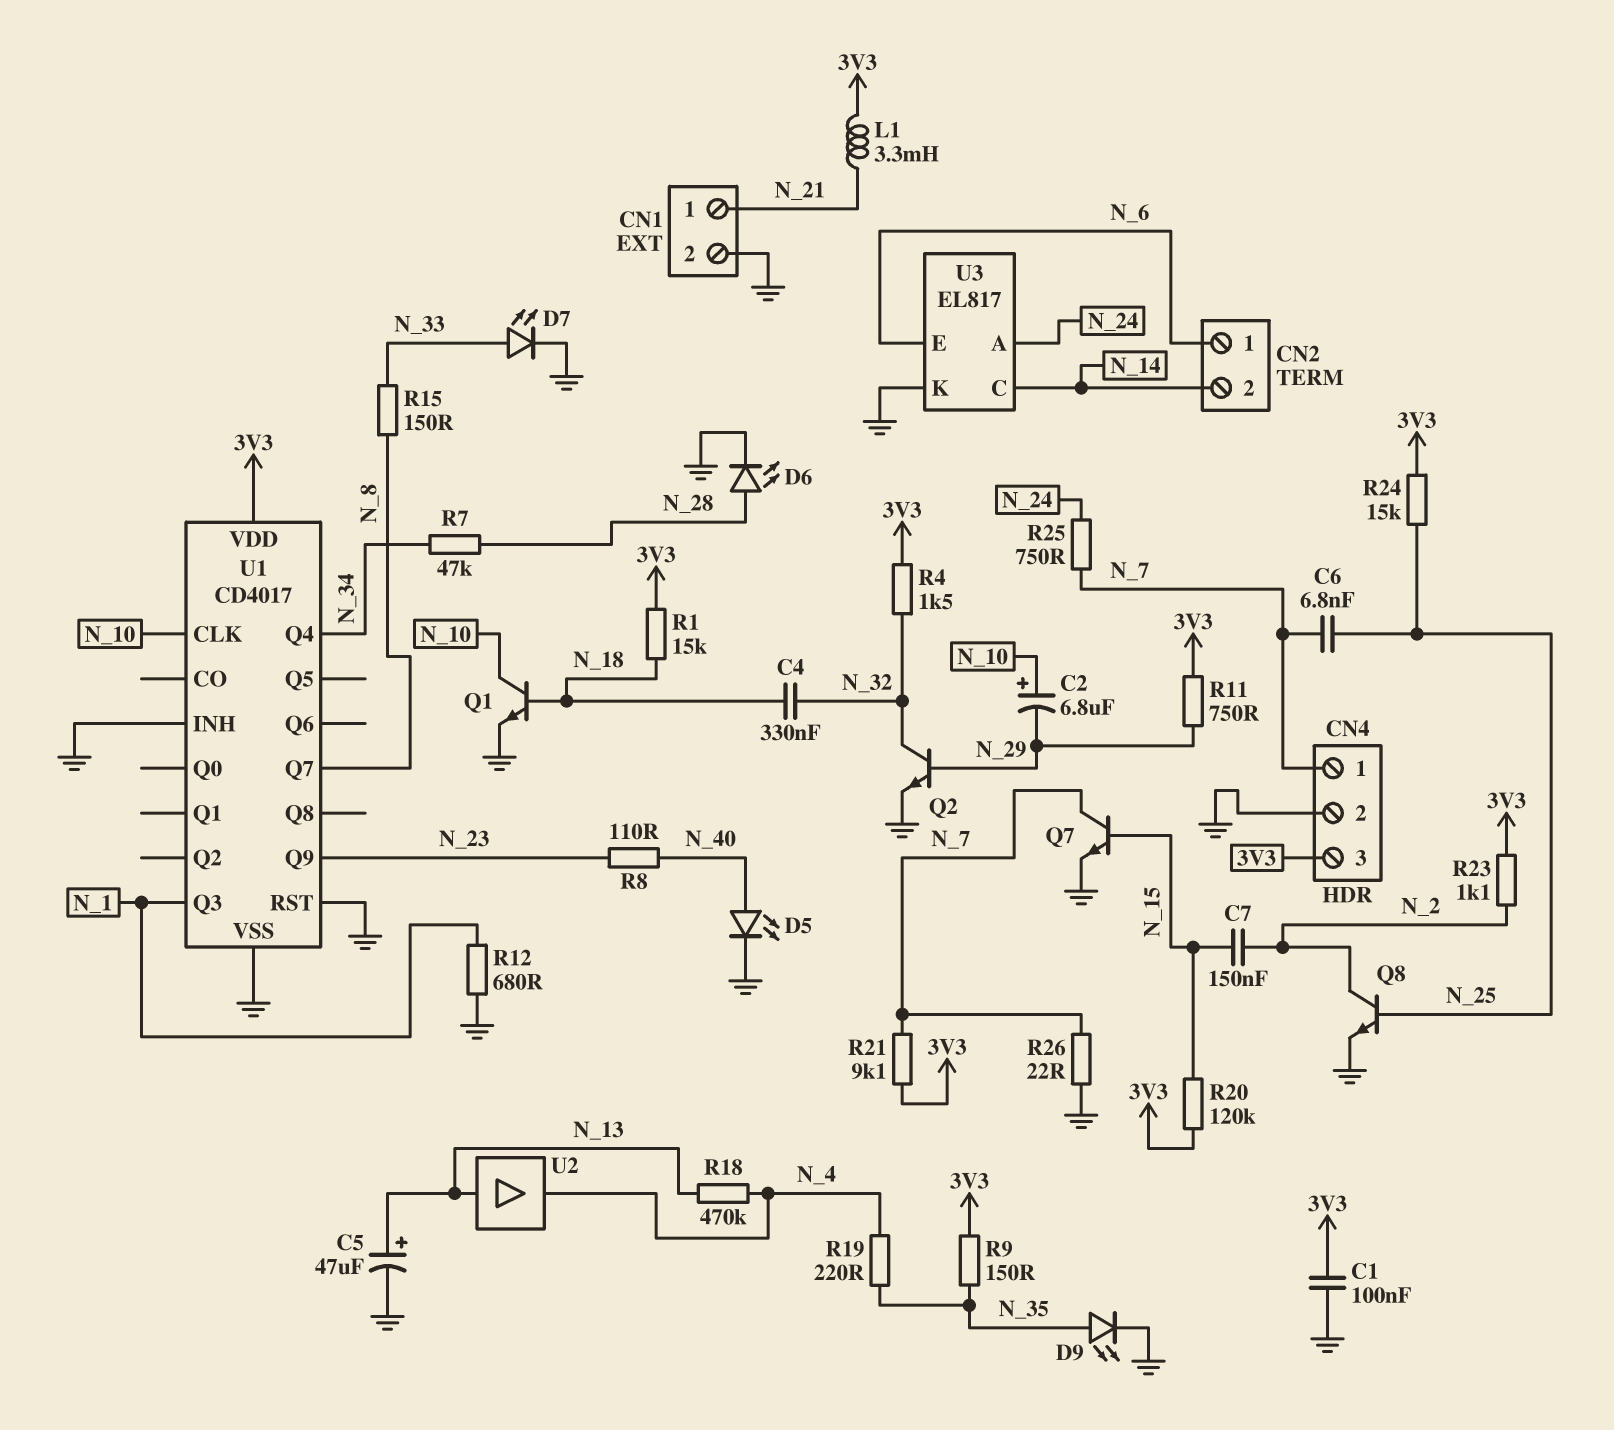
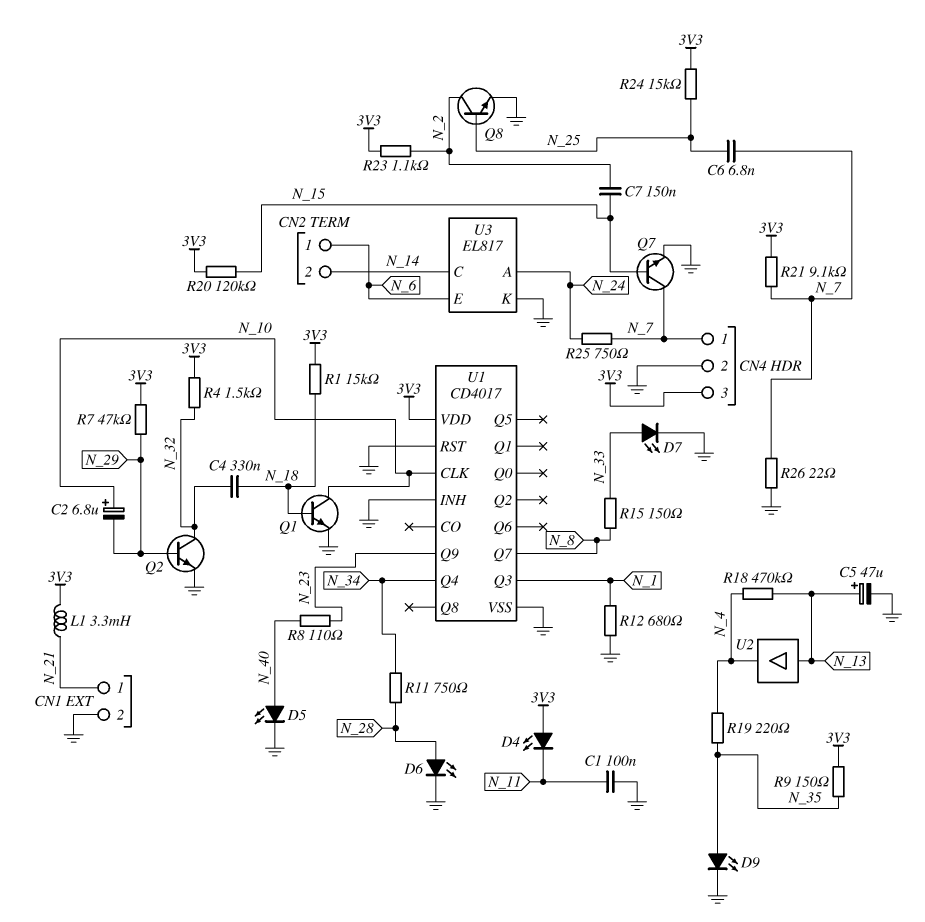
C1: 100nF (3V3, GND) -> 100nF (GND, N_11)
D4: none -> LED (A 3V3, K N_11)
R7: 47k (N_28, N_34) -> 47k (3V3, N_29)
R11: 750 (3V3, N_29) -> 750 (N_28, N_34)

